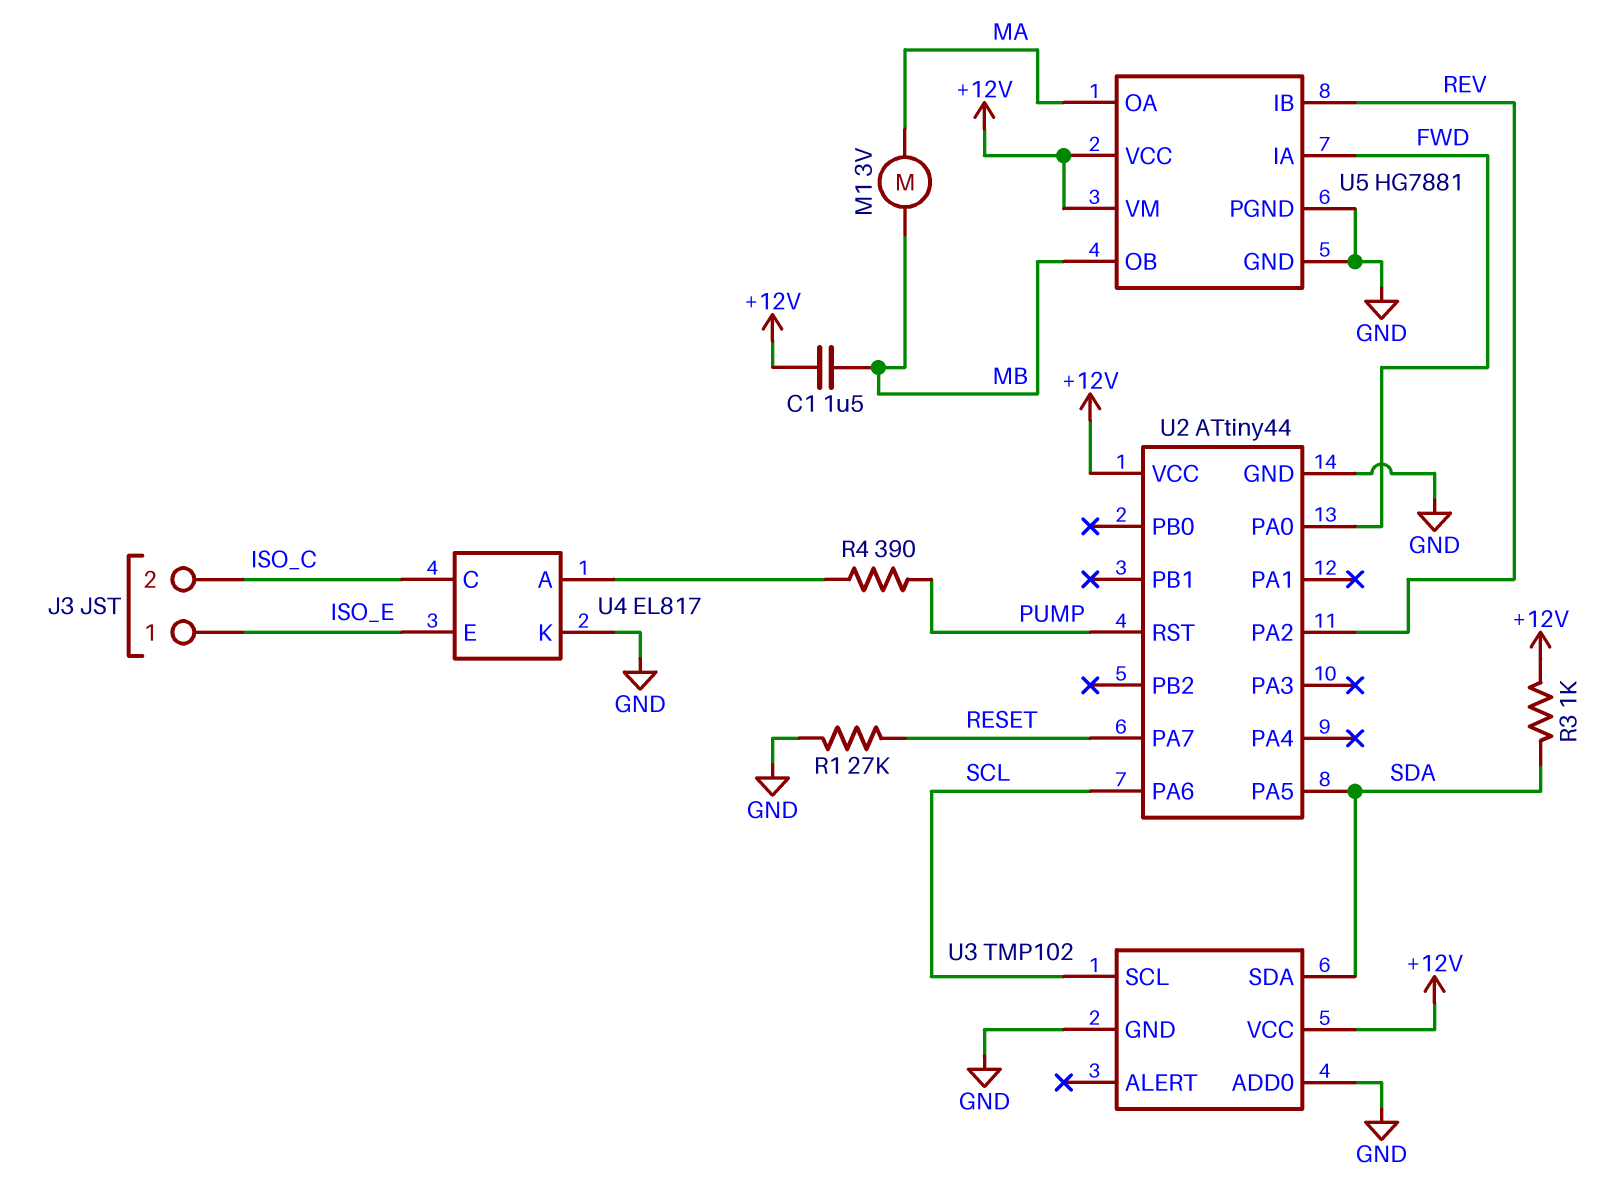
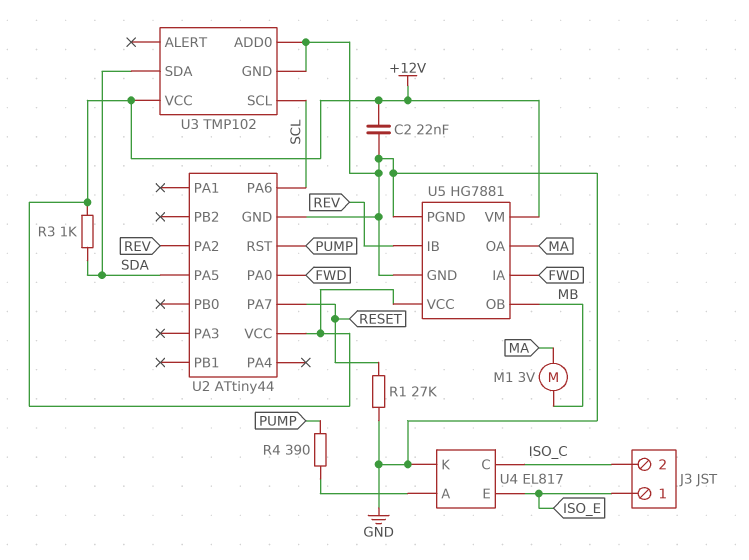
C1: 1.5uF (+12V, MB) -> none
C2: none -> 22nF (+12V, GND)

